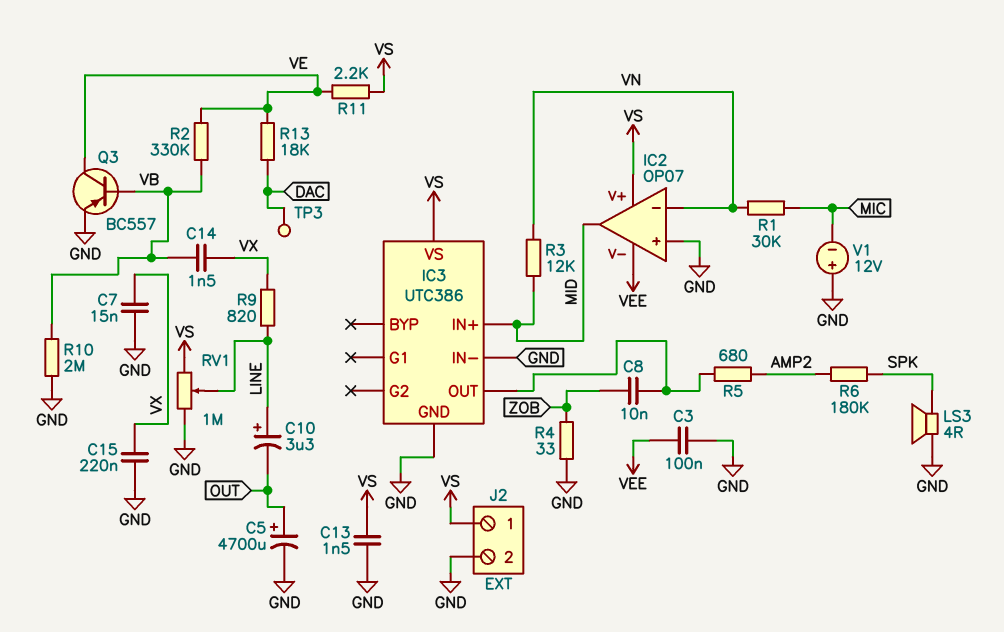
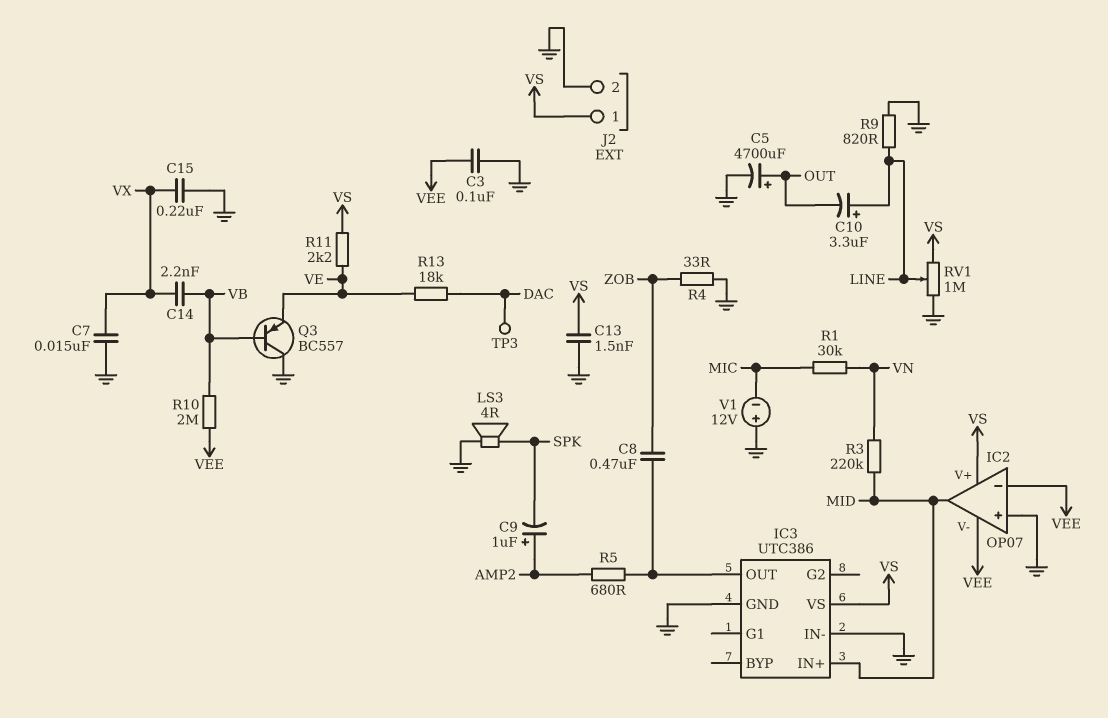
C8: 10nF (IC3/OUT, ZOB) -> 470nF (IC3/OUT, ZOB)
C9: none -> 1uF (plus AMP2, minus SPK)
C14: 1.5nF (VB, VX) -> 2.2nF (VB, VX)
IC2 pin in-: VN -> VEE
Q3: PNP BC557 (B VB, C VE, E GND) -> PNP BC557 (B VB, C GND, E VE)
R2: 330k (VB, VE) -> none
R3: 12k (MID, VN) -> 220k (MID, VN)
R6: 180k (AMP2, SPK) -> none
R9: 820 (LINE, VX) -> 820 (GND, LINE)
R10: 2M (GND, VB) -> 2M (VB, VEE)

